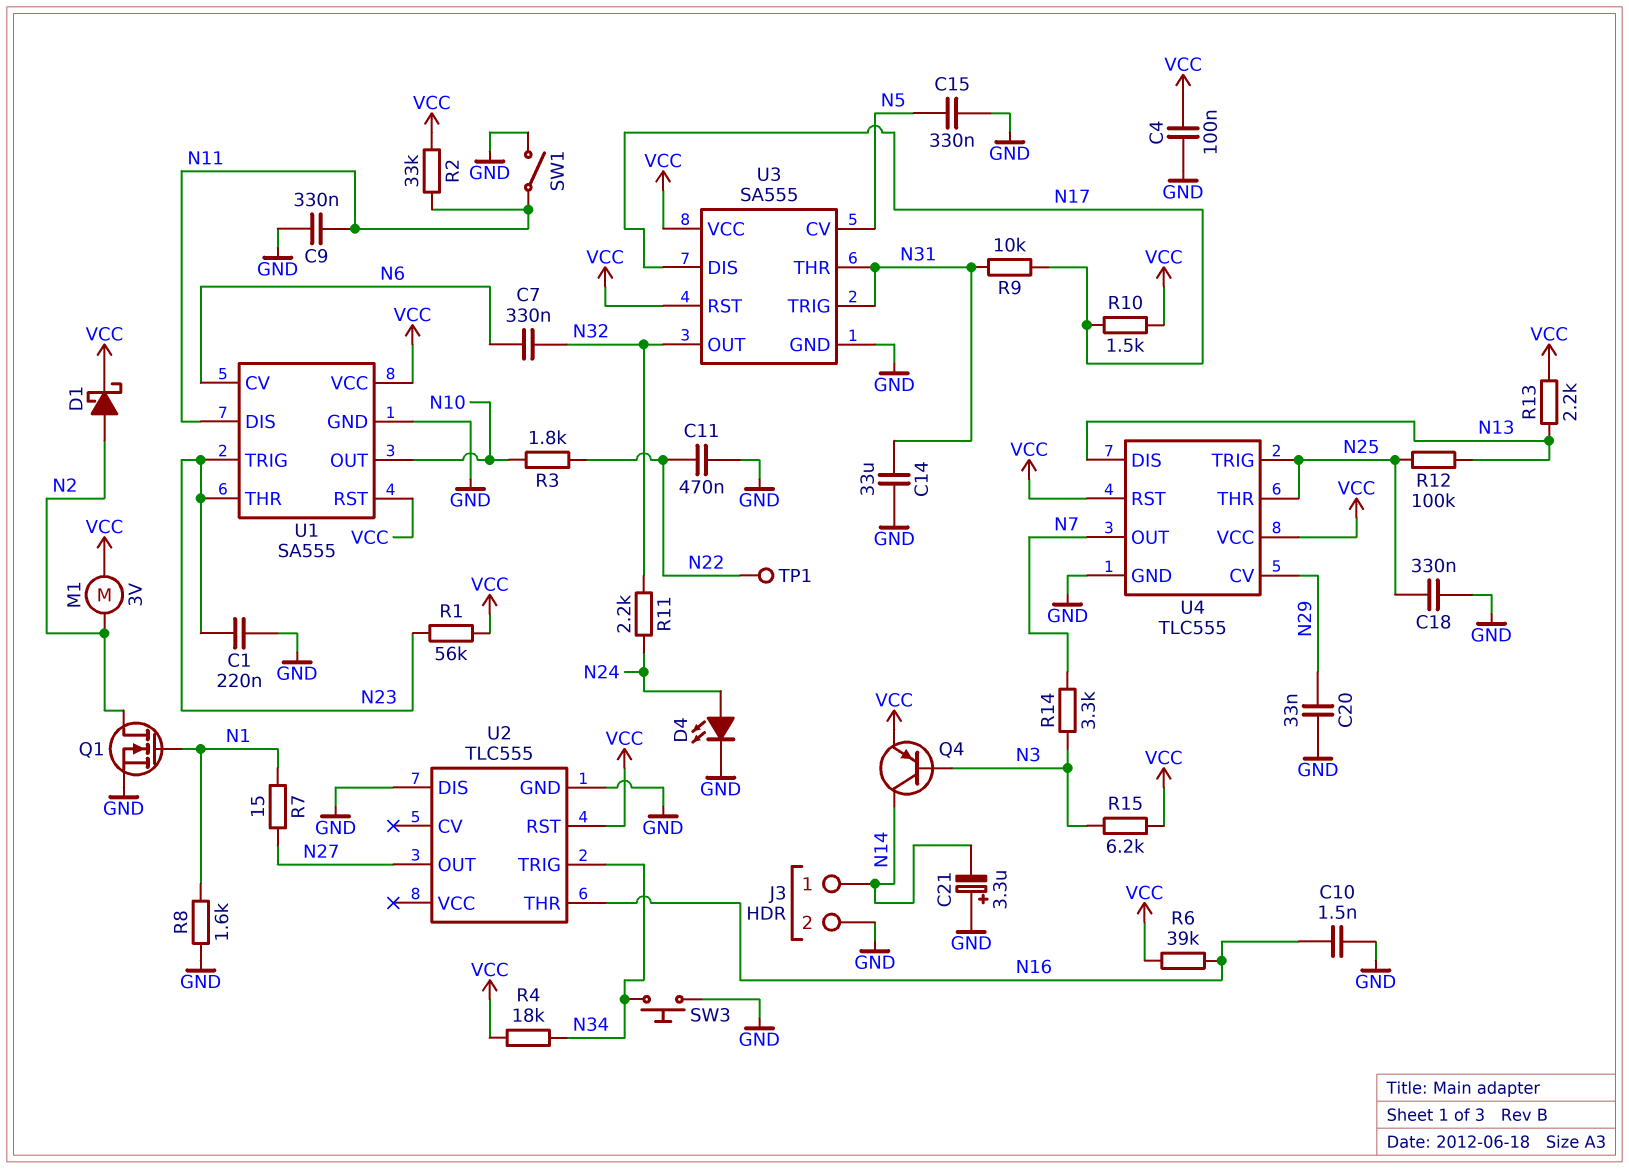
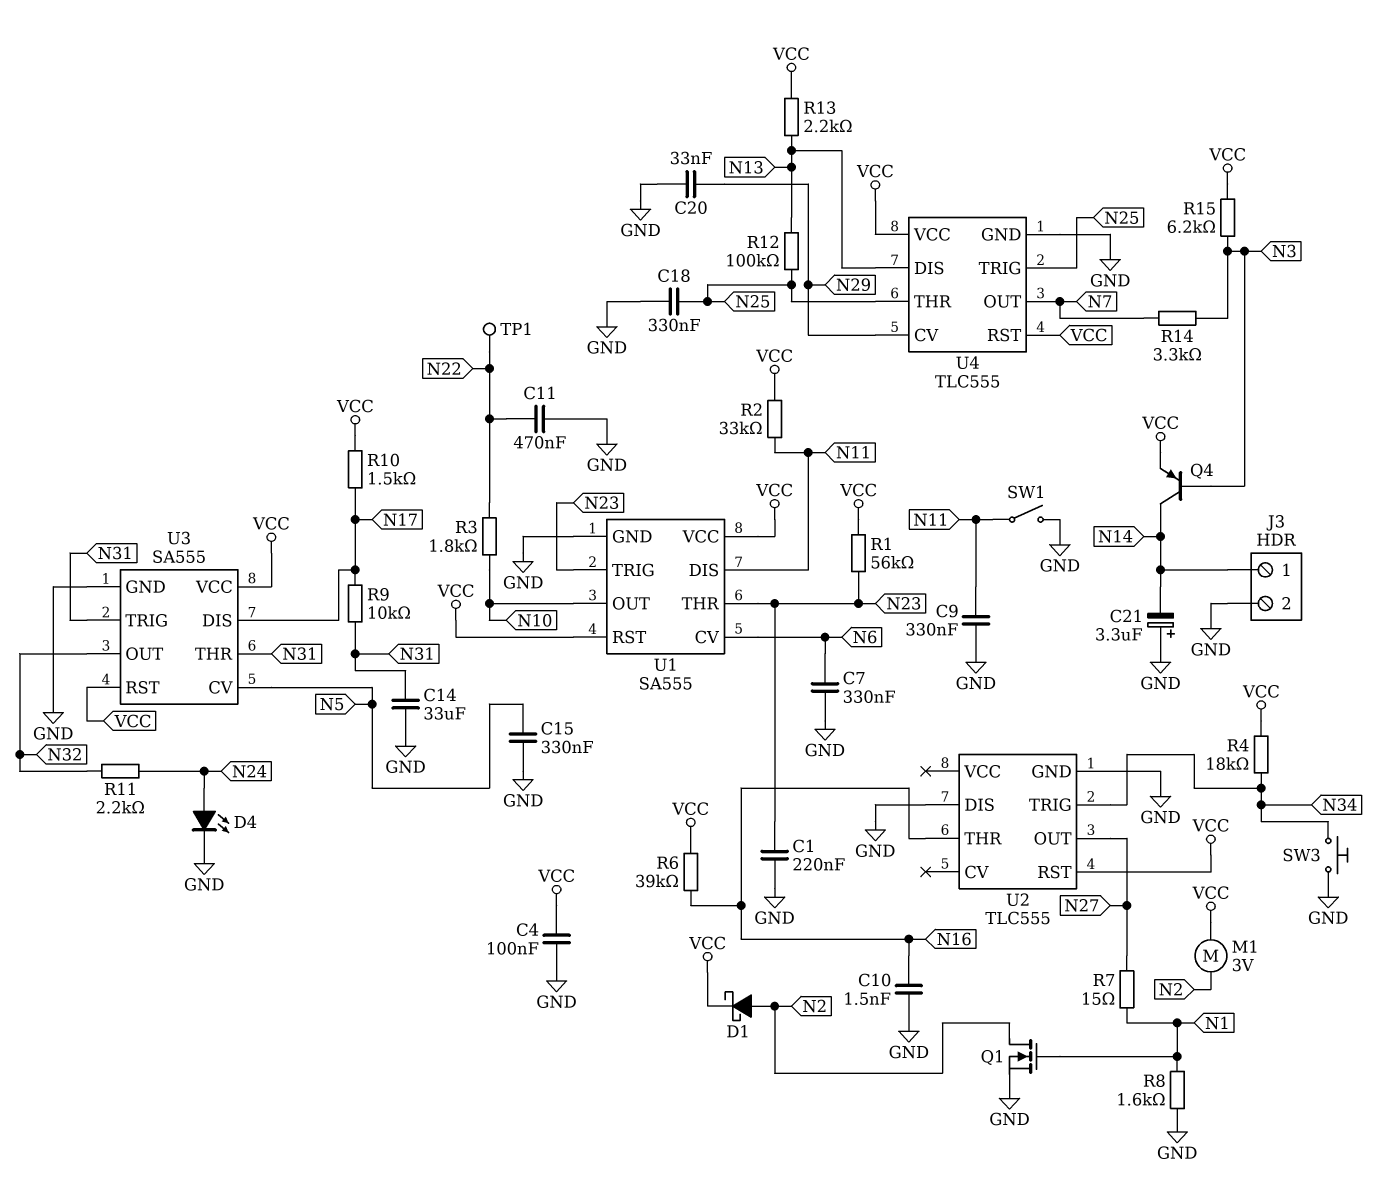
C7: 330nF (N6, N32) -> 330nF (GND, N6)

